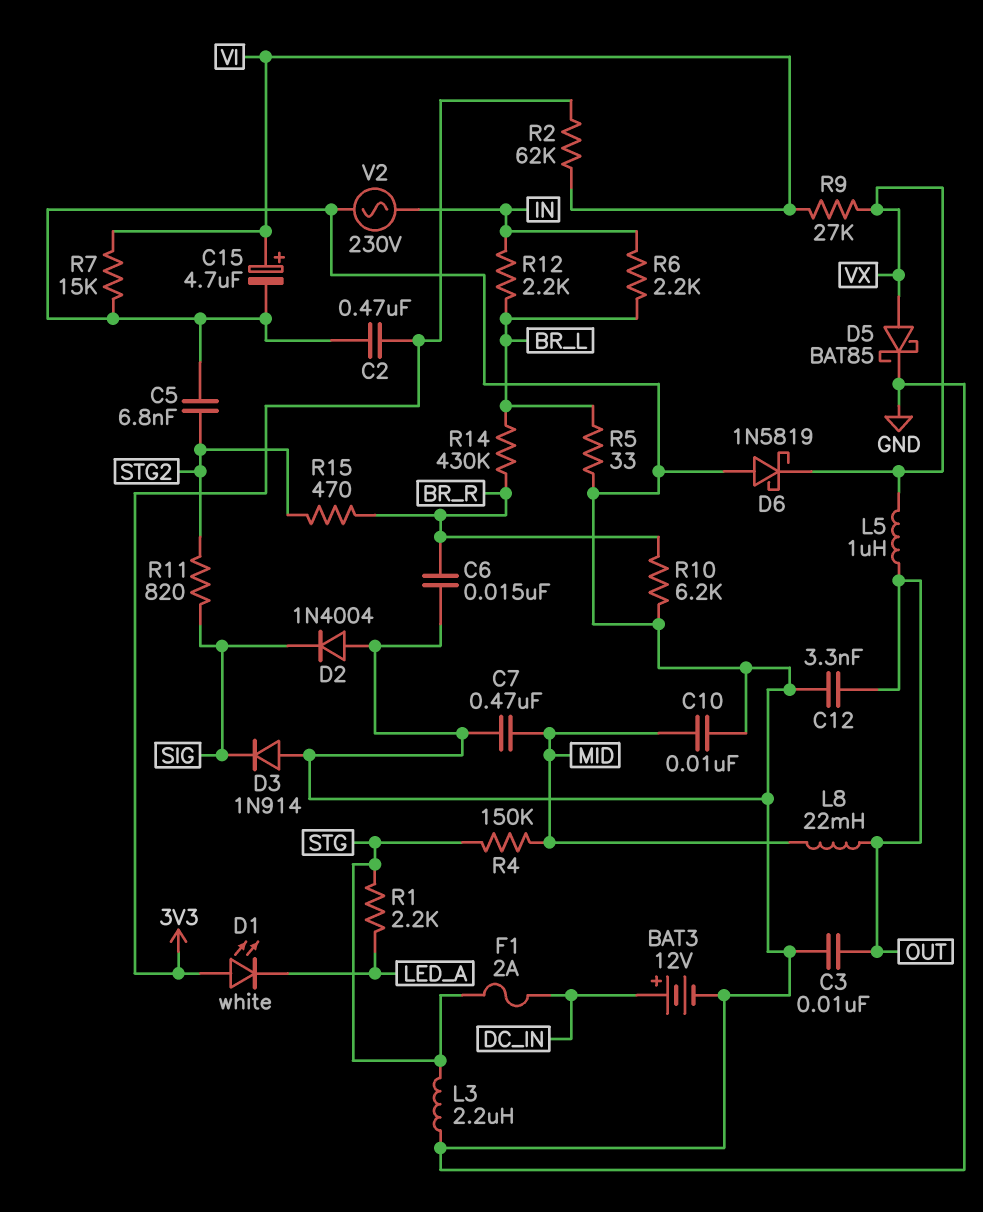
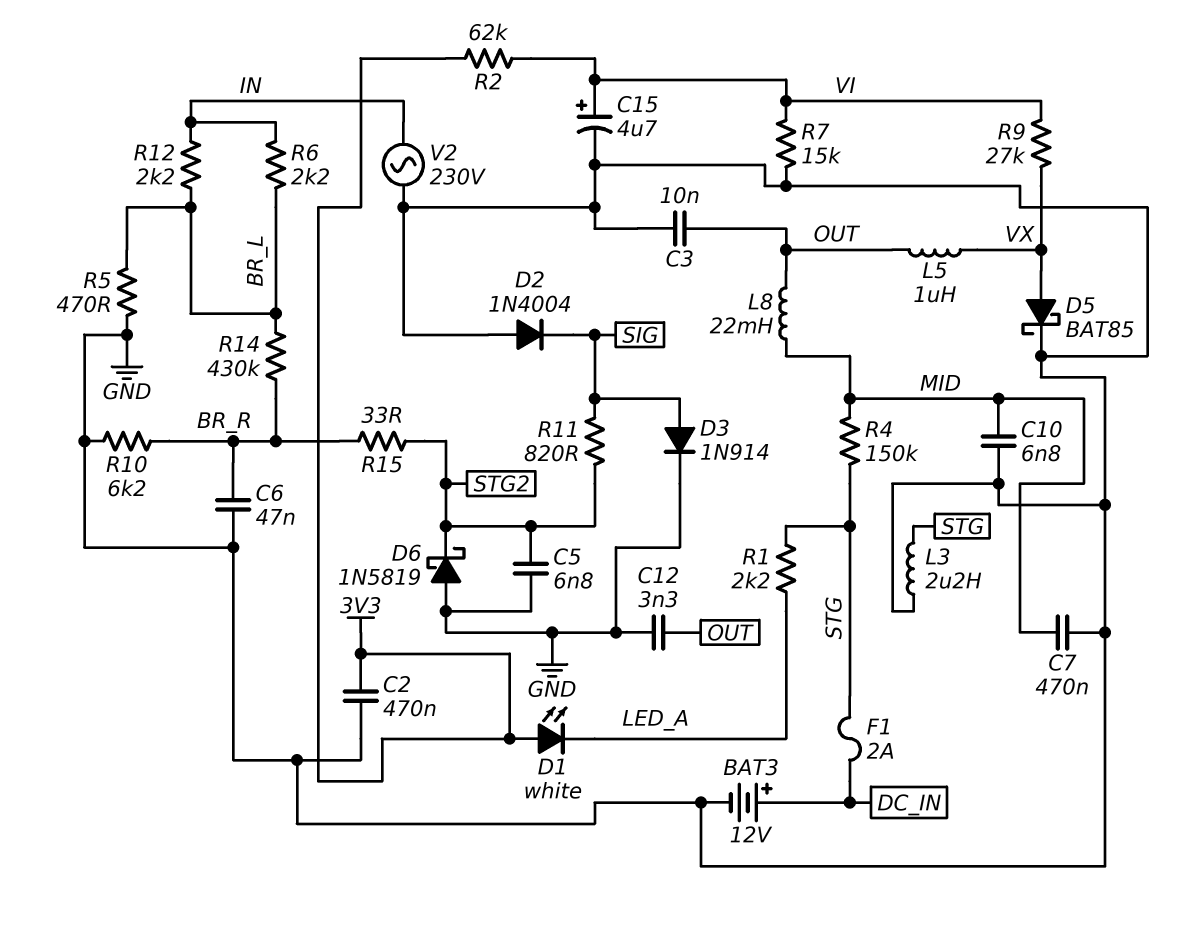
C6: 15nF (BR_R, GND) -> 47nF (BR_R, GND)
C10: 10nF (GND, MID) -> 6.8nF (GND, MID)
D3: diode 1N914 (A GND, K SIG) -> diode 1N914 (A SIG, K GND)
D6: schottky 1N5819 (A GND, K VX) -> schottky 1N5819 (A GND, K STG2)
R5: 33 (BR_L, GND) -> 470 (BR_L, GND)
R15: 470 (BR_R, STG2) -> 33 (BR_R, STG2)

